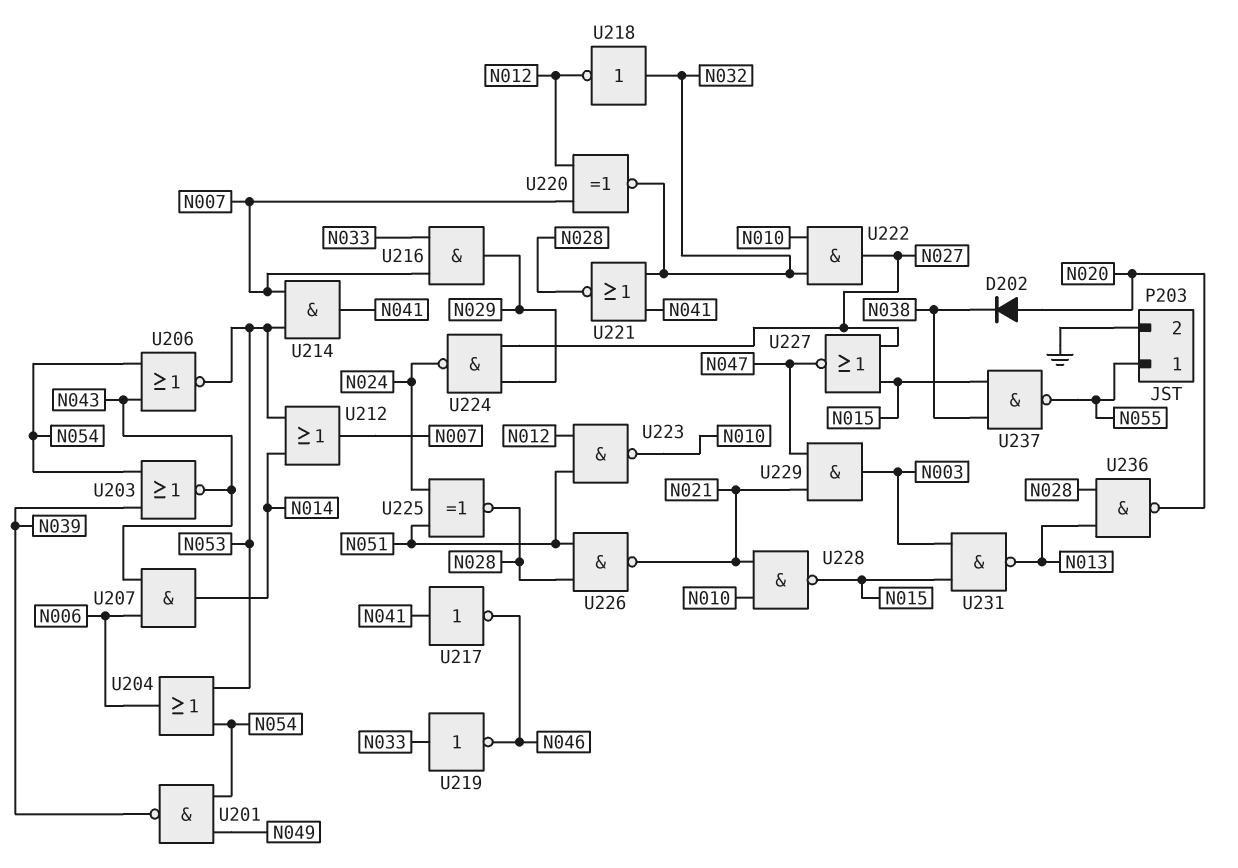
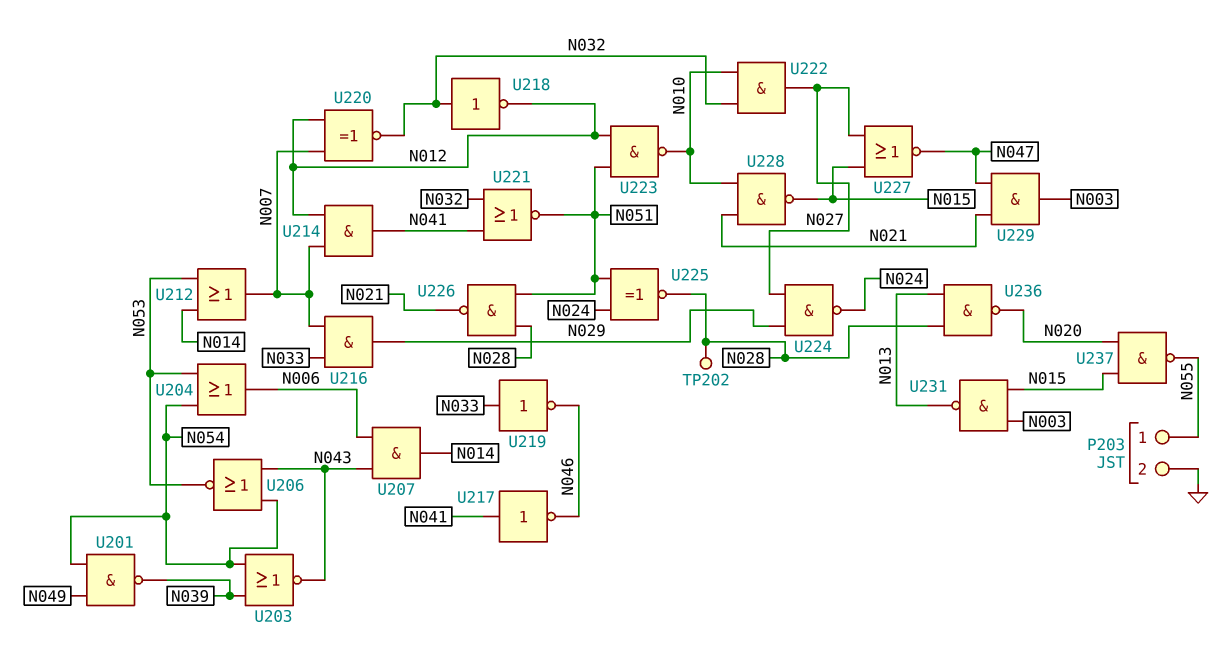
D202: diode (A N020, K N038) -> none
TP202: none -> test point (N028)
U214: AND (in N007, in N053, out N041) -> AND (in N007, in N012, out N041)
U221: NOR (in N032, in N041, out N028) -> NOR (in N032, in N041, out N051)
U237: NAND (in N015, in N038, out N055) -> NAND (in N015, in N020, out N055)

